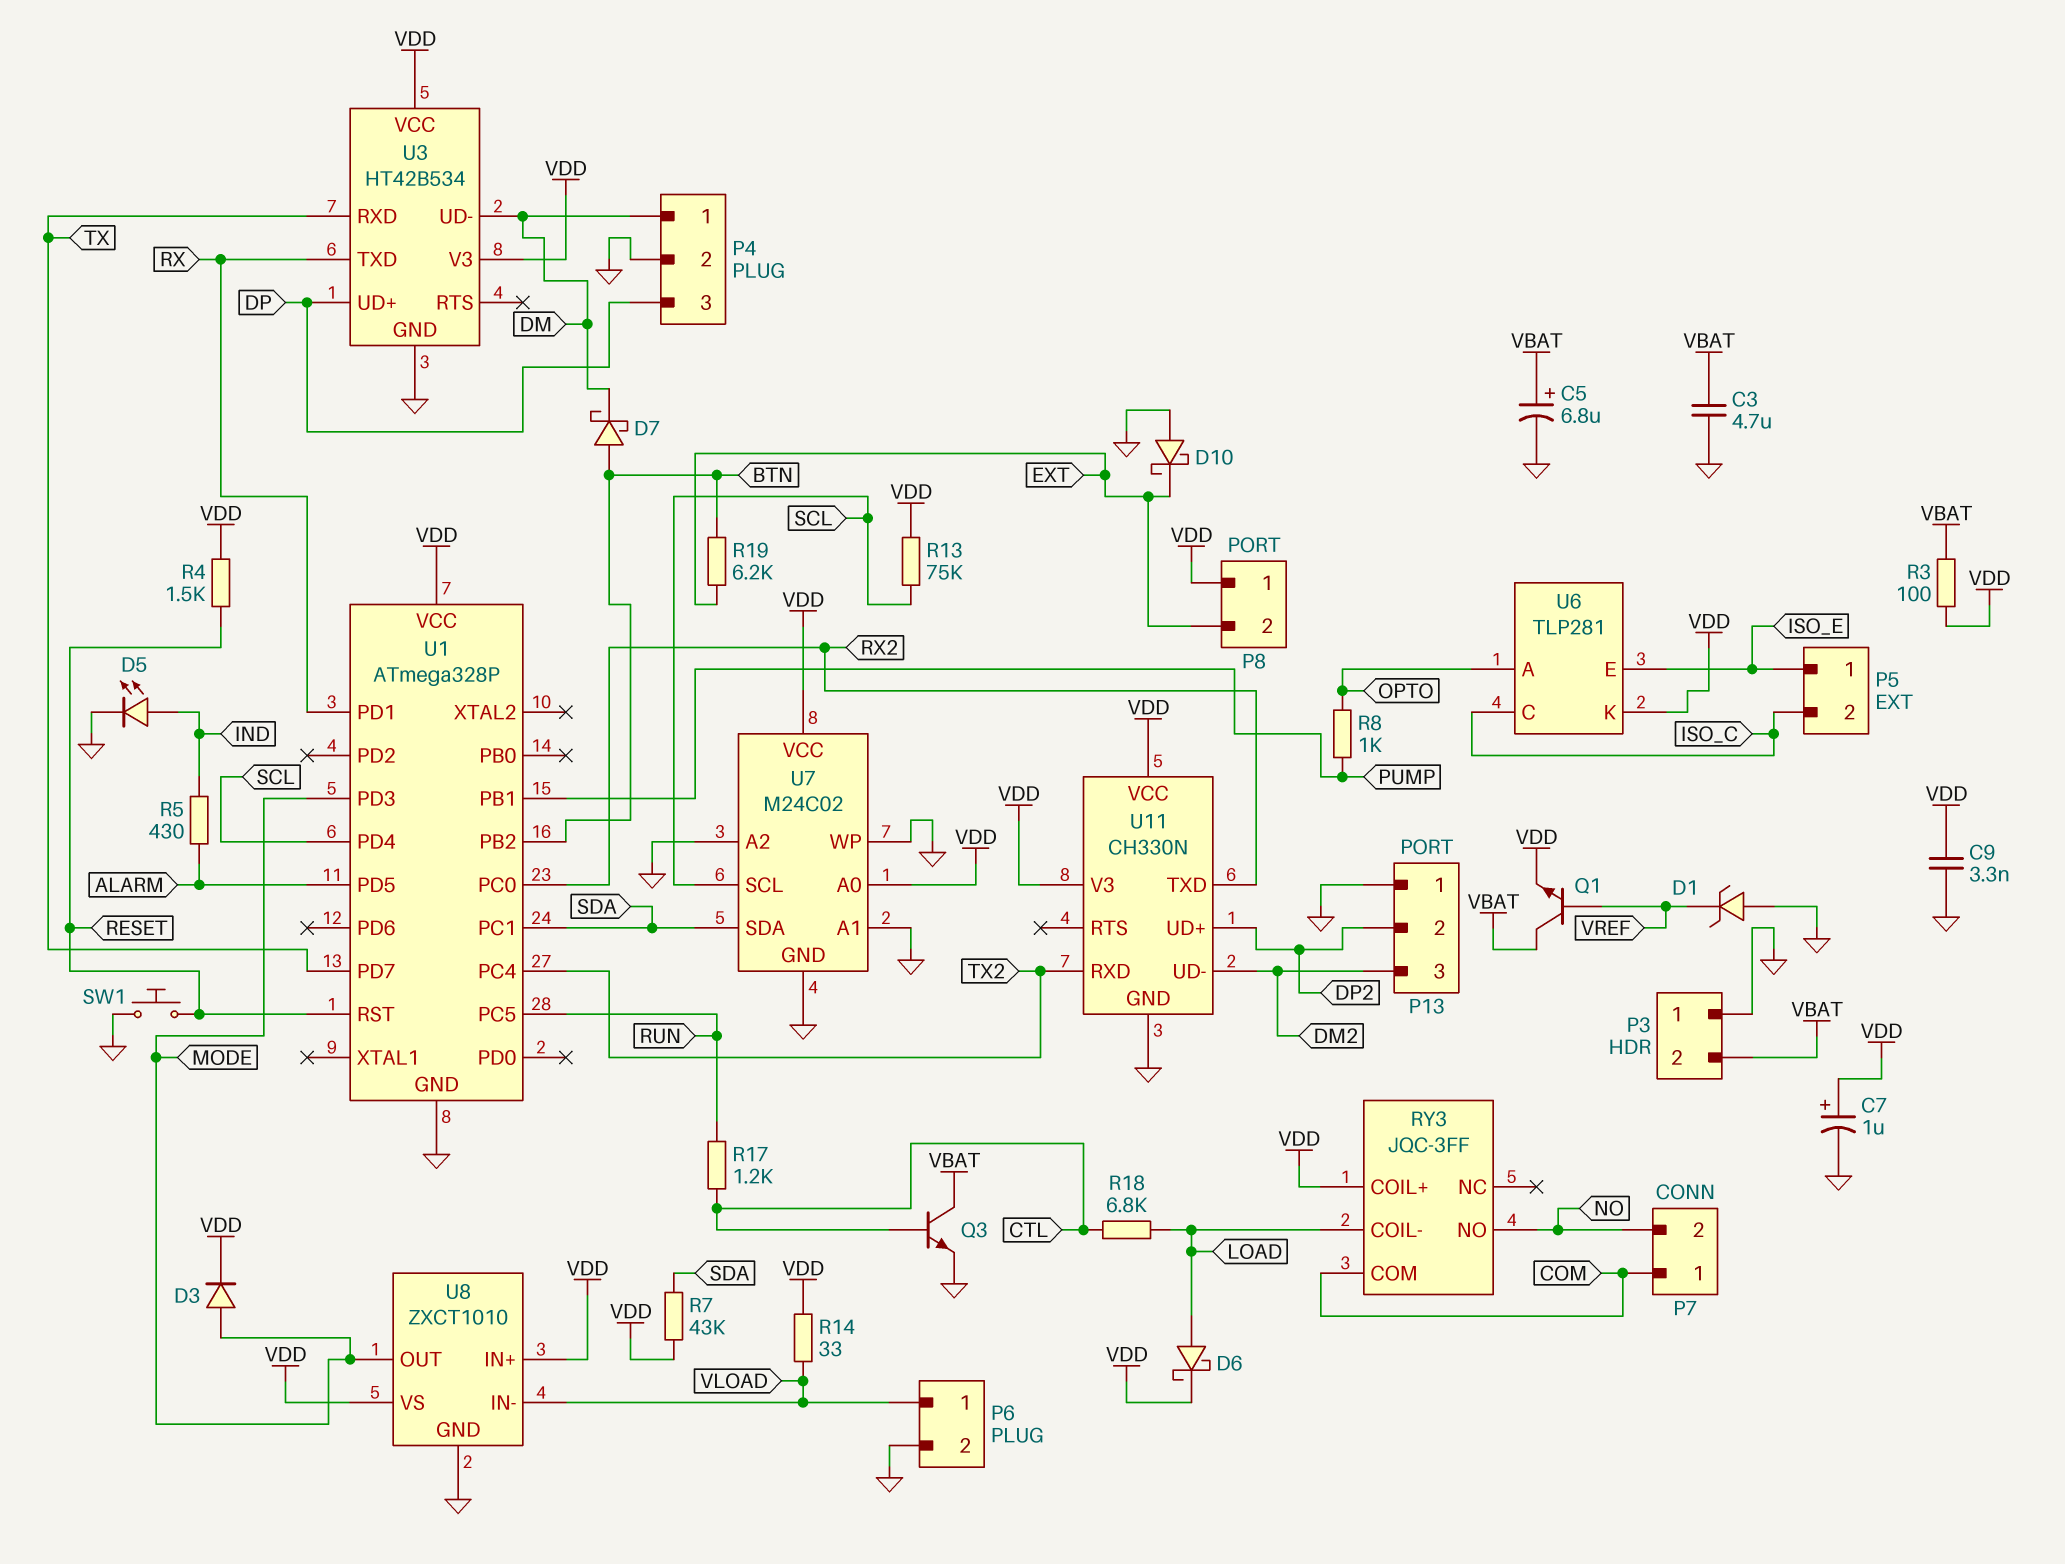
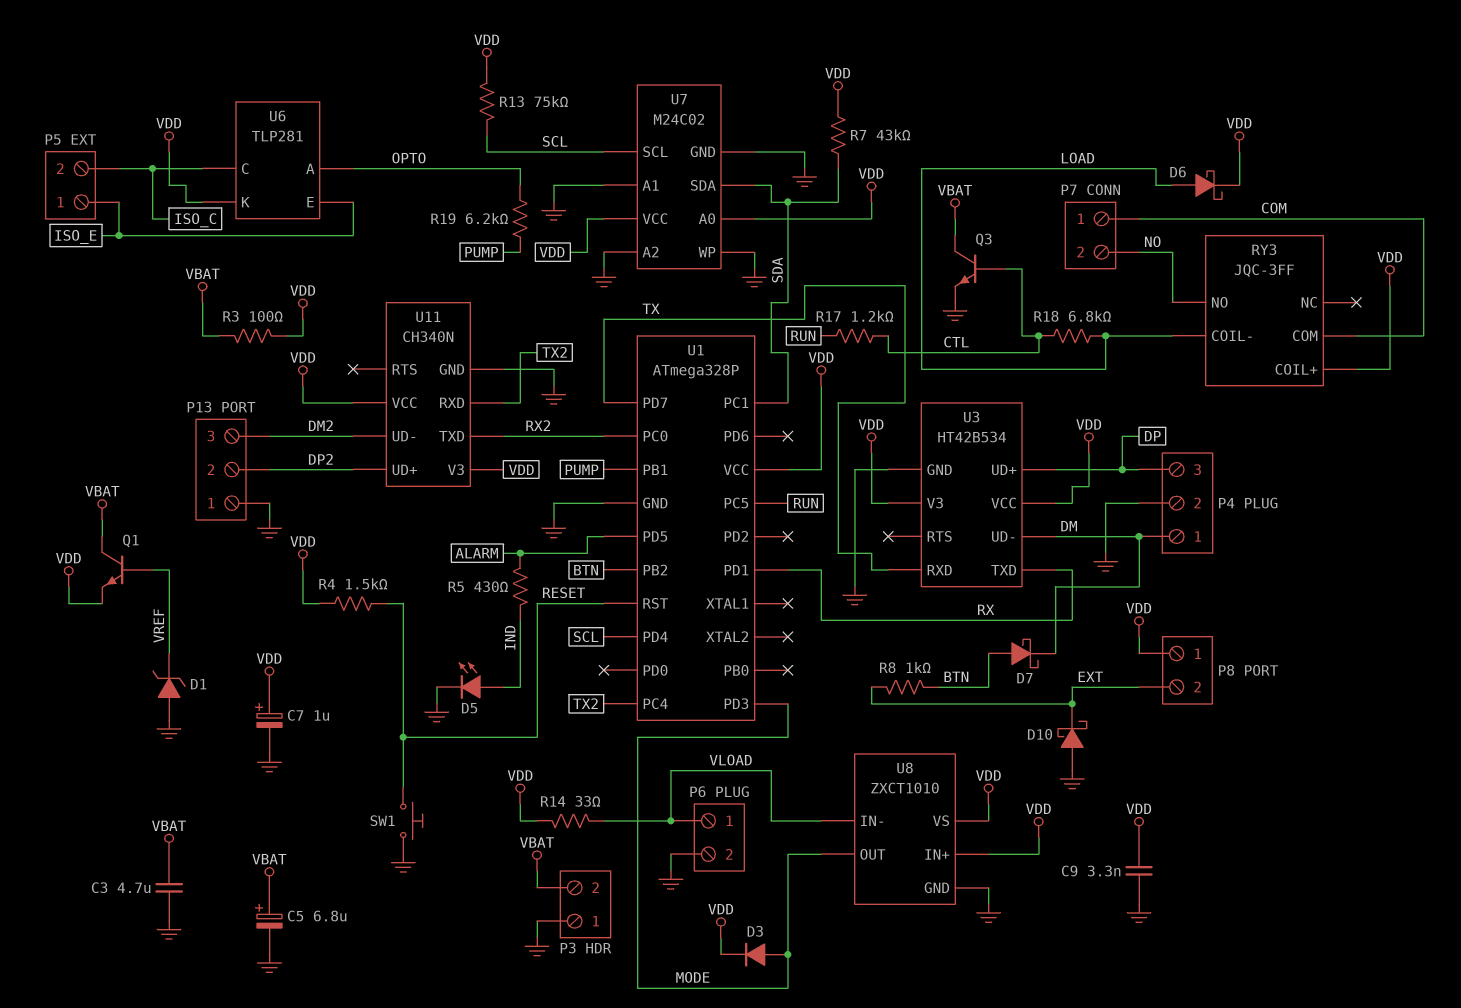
R8: 1k (OPTO, PUMP) -> 1k (BTN, EXT)
R19: 6.2k (BTN, EXT) -> 6.2k (OPTO, PUMP)
U11: CH330N -> CH340N

